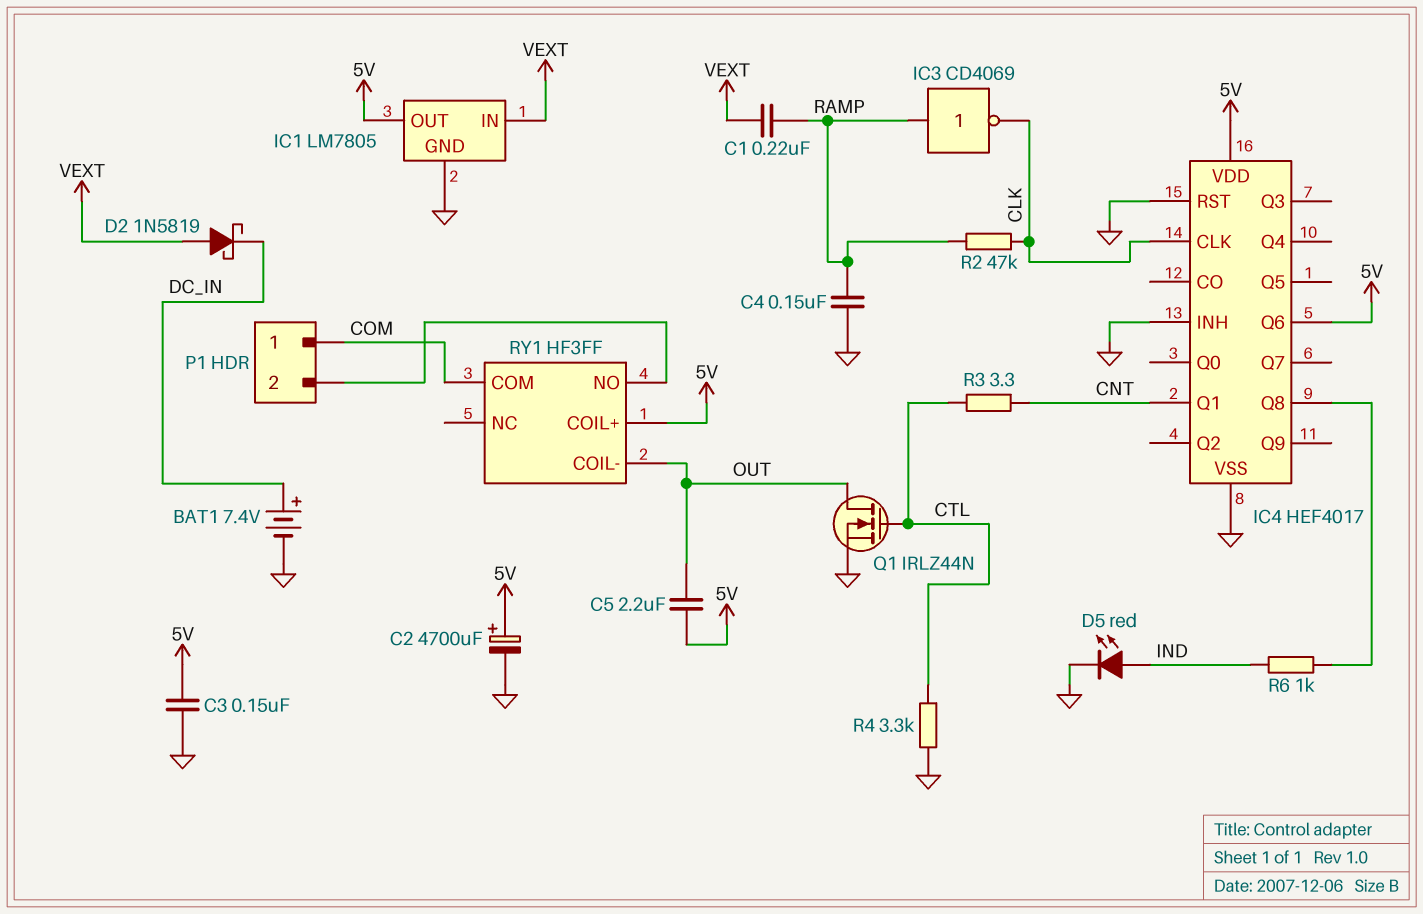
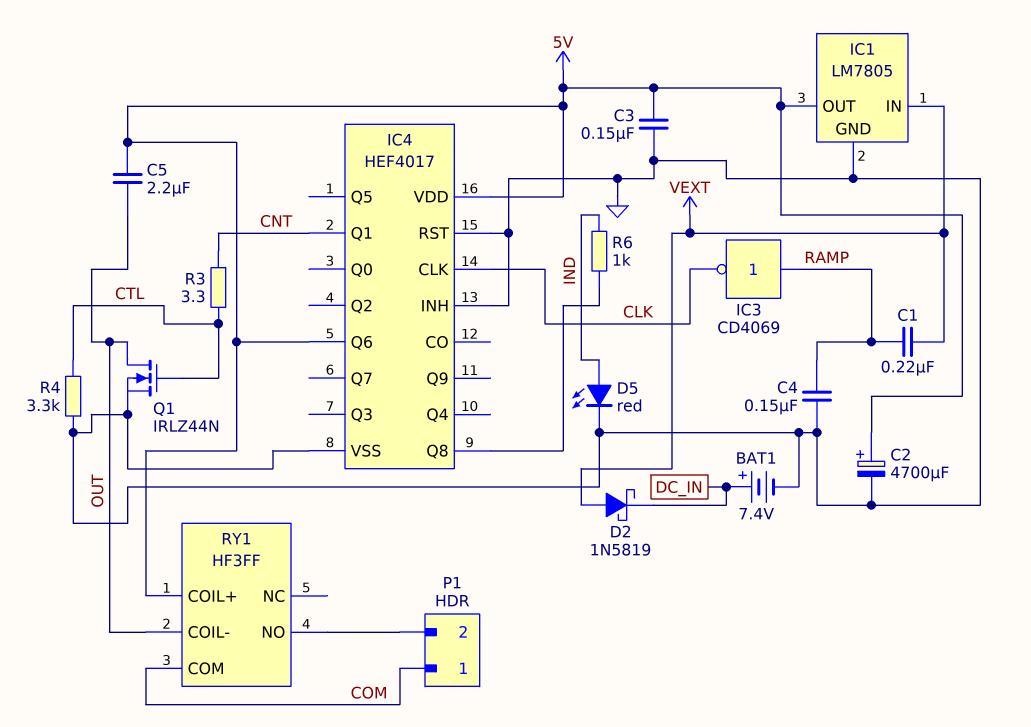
R2: 47k (CLK, RAMP) -> none

